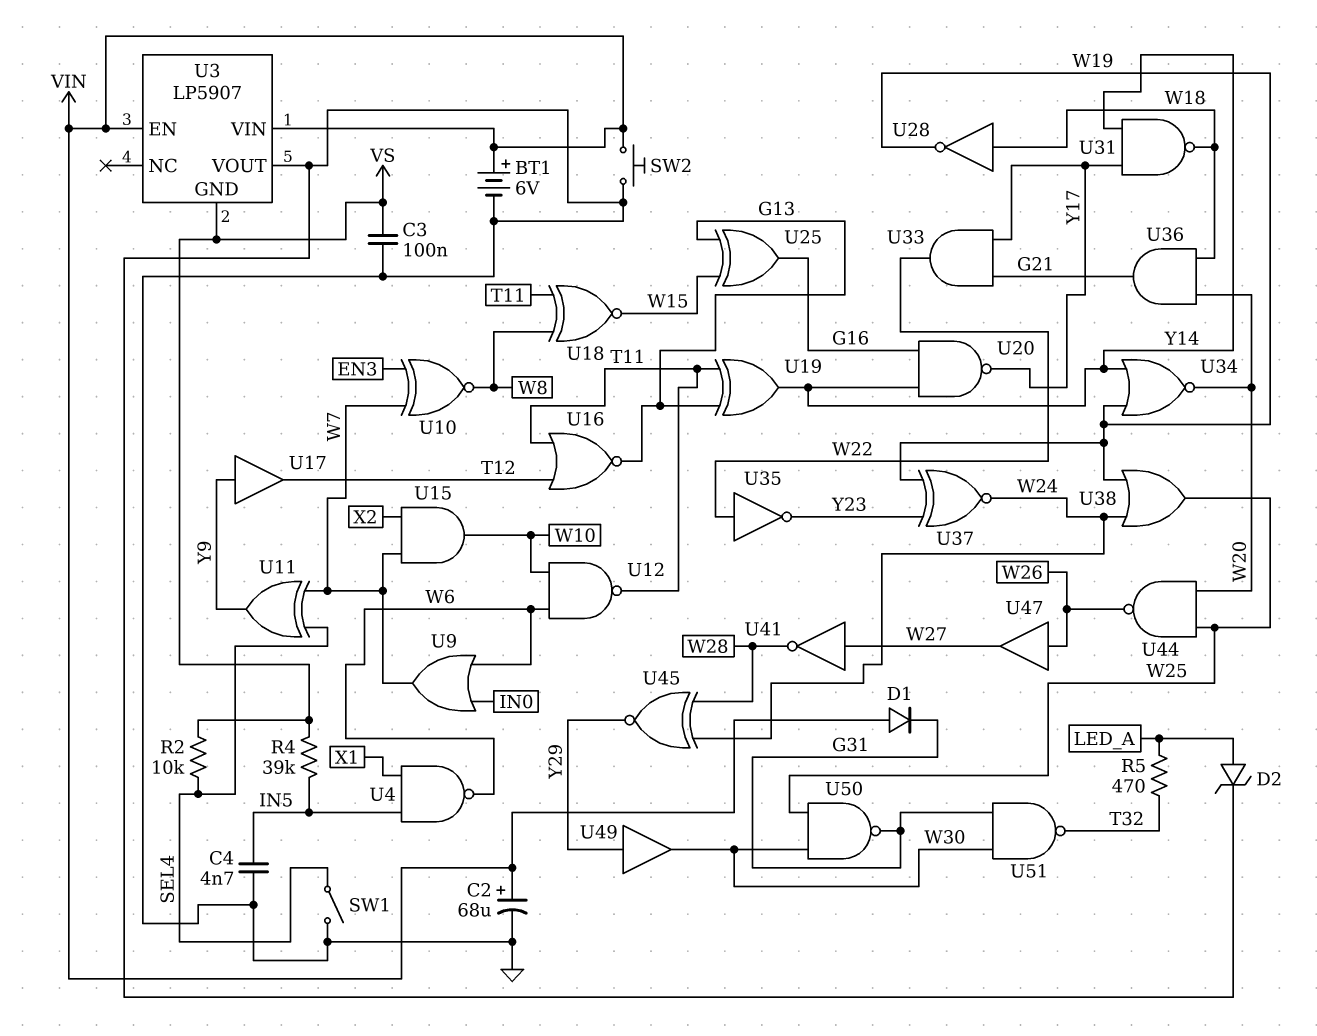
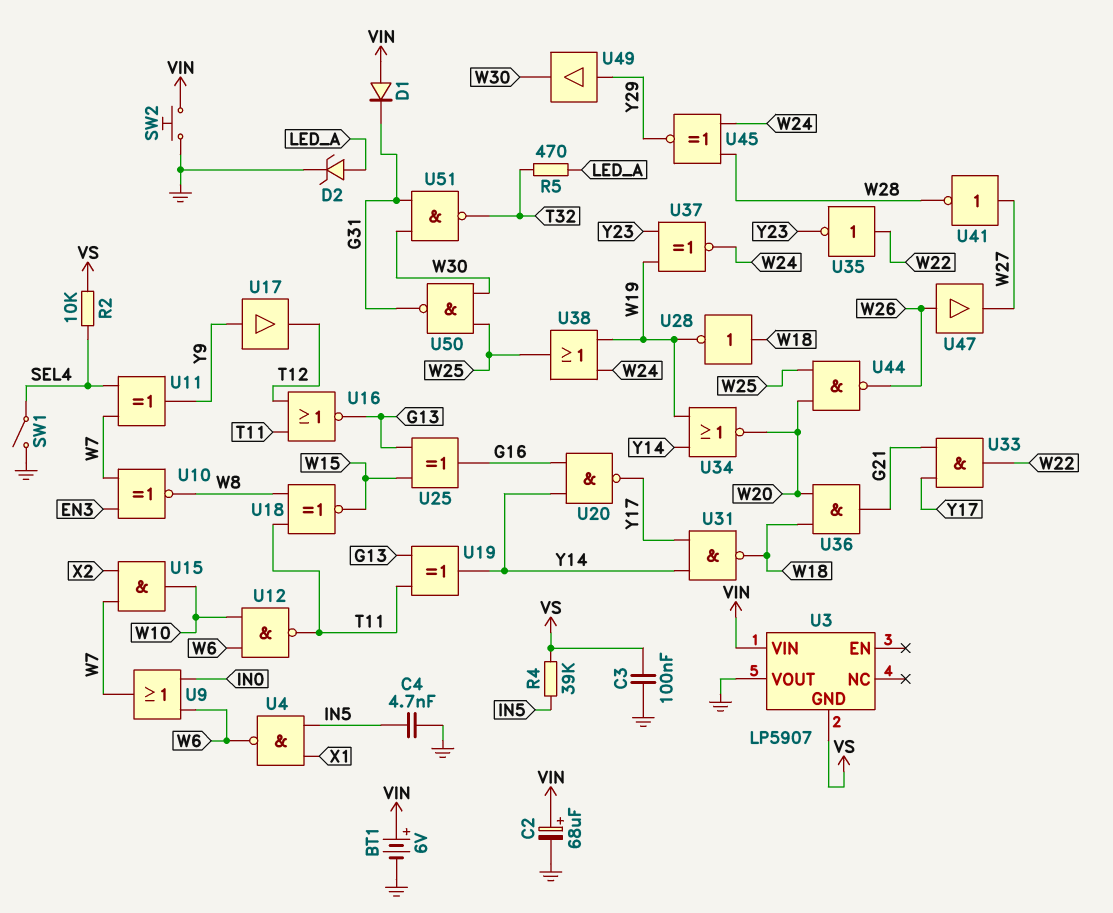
U3 pin EN: VIN -> none

